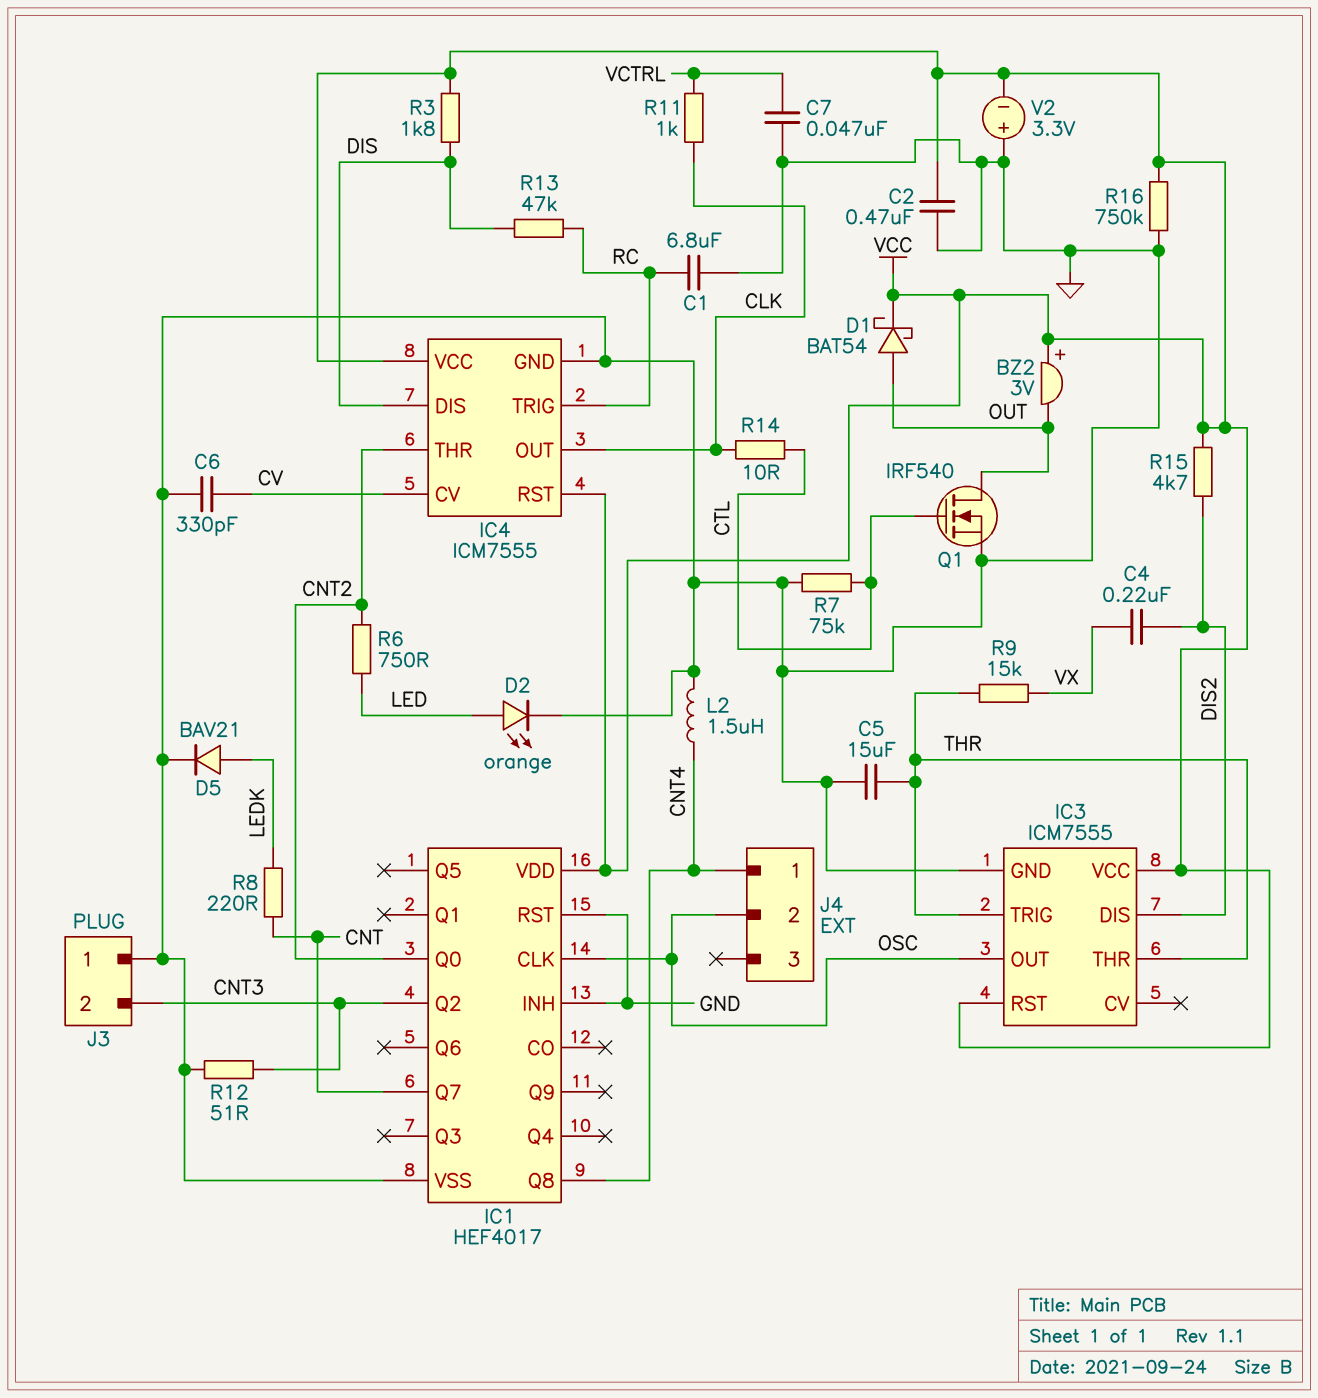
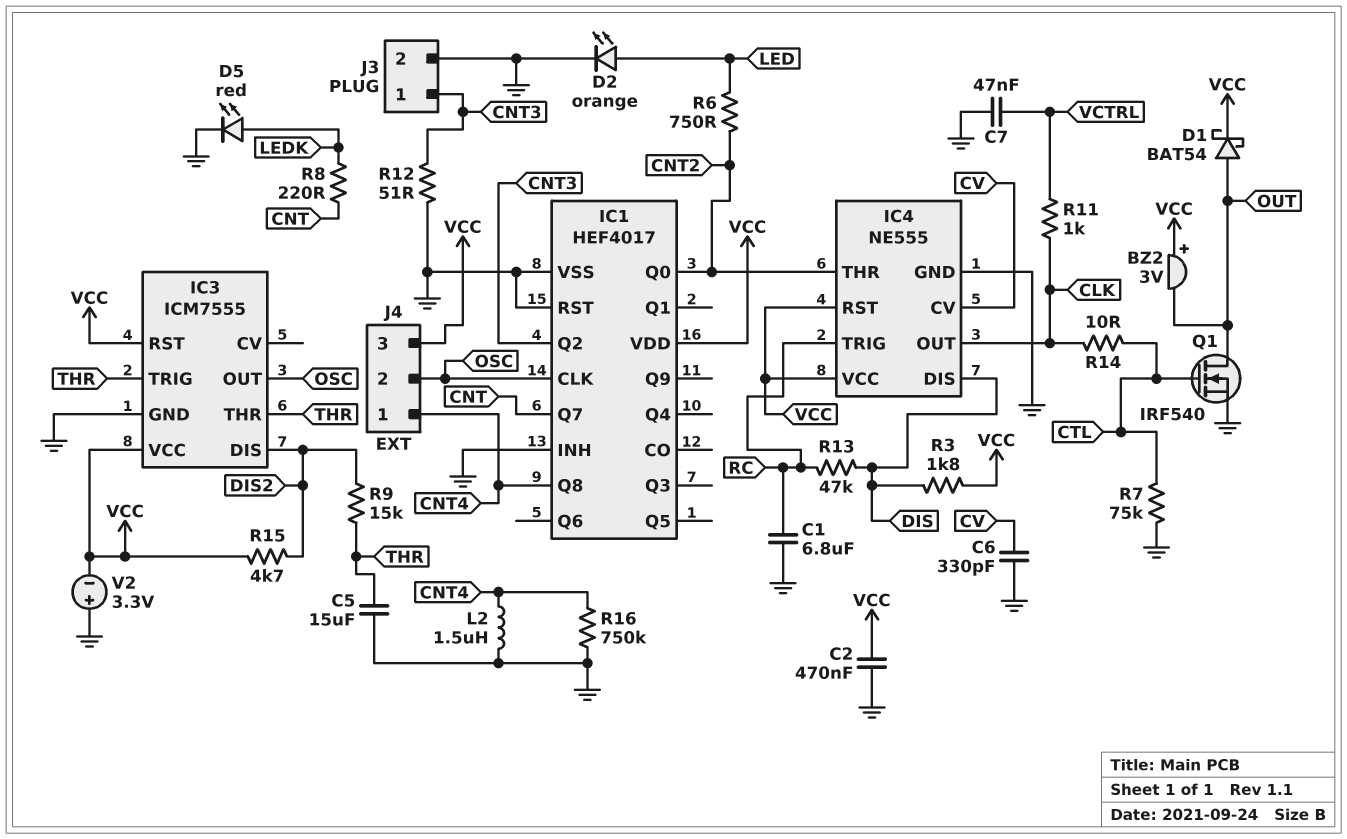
C4: 220nF (DIS2, VX) -> none
D5: diode BAV21 (A LEDK, K GND) -> LED red (A LEDK, K GND)
IC4: ICM7555 -> NE555
J3 pin 1: GND -> CNT3
J3 pin 2: CNT3 -> GND
J4 pin 3: none -> VCC
R9: 15k (THR, VX) -> 15k (DIS2, THR)
R16: 750k (GND, VCC) -> 750k (CNT4, GND)

